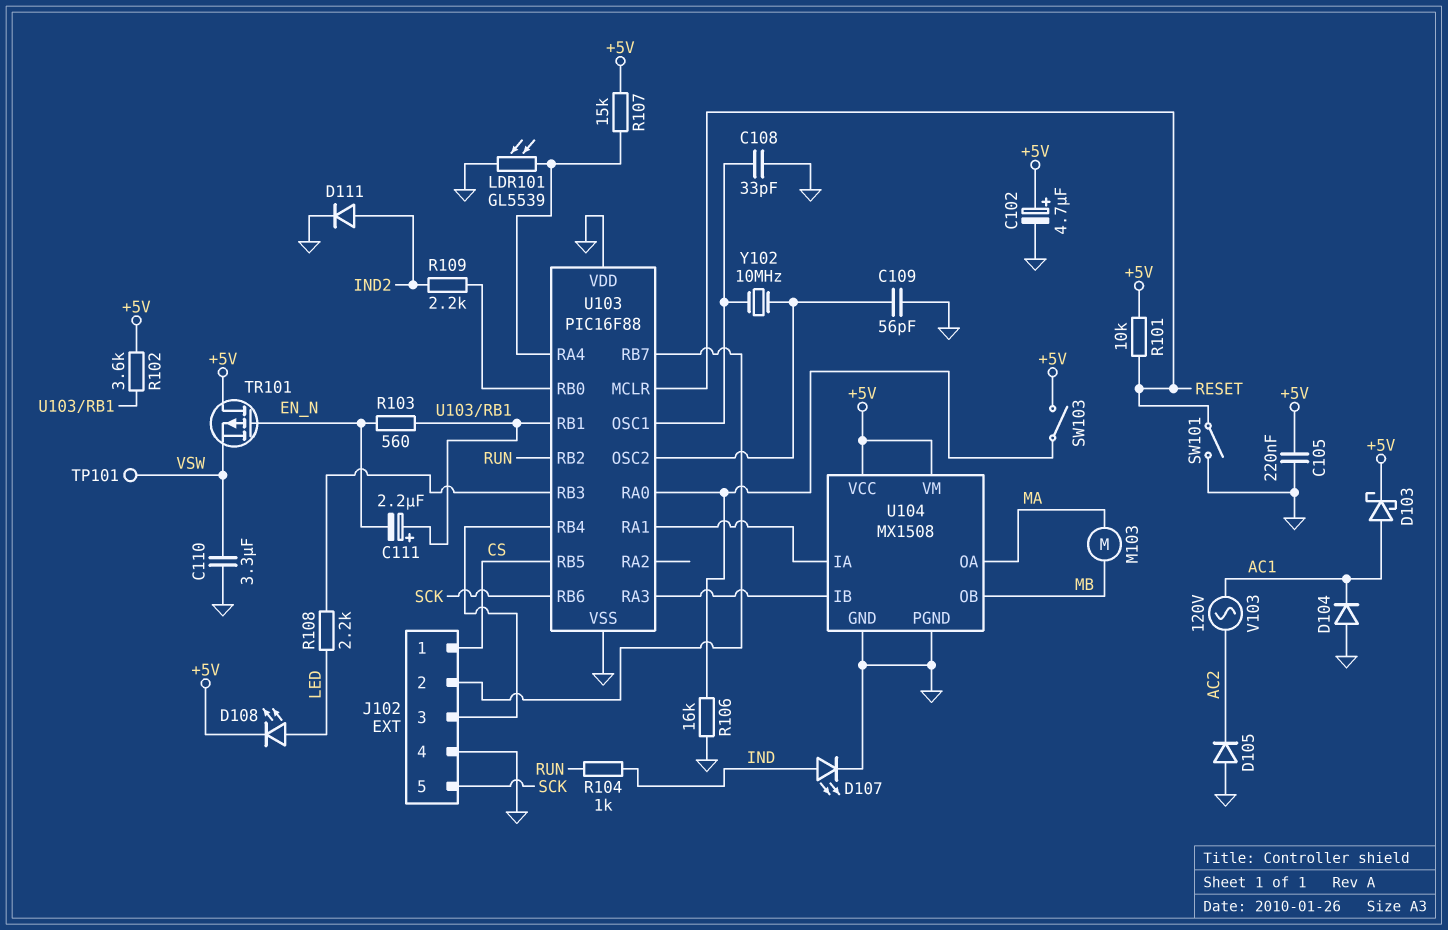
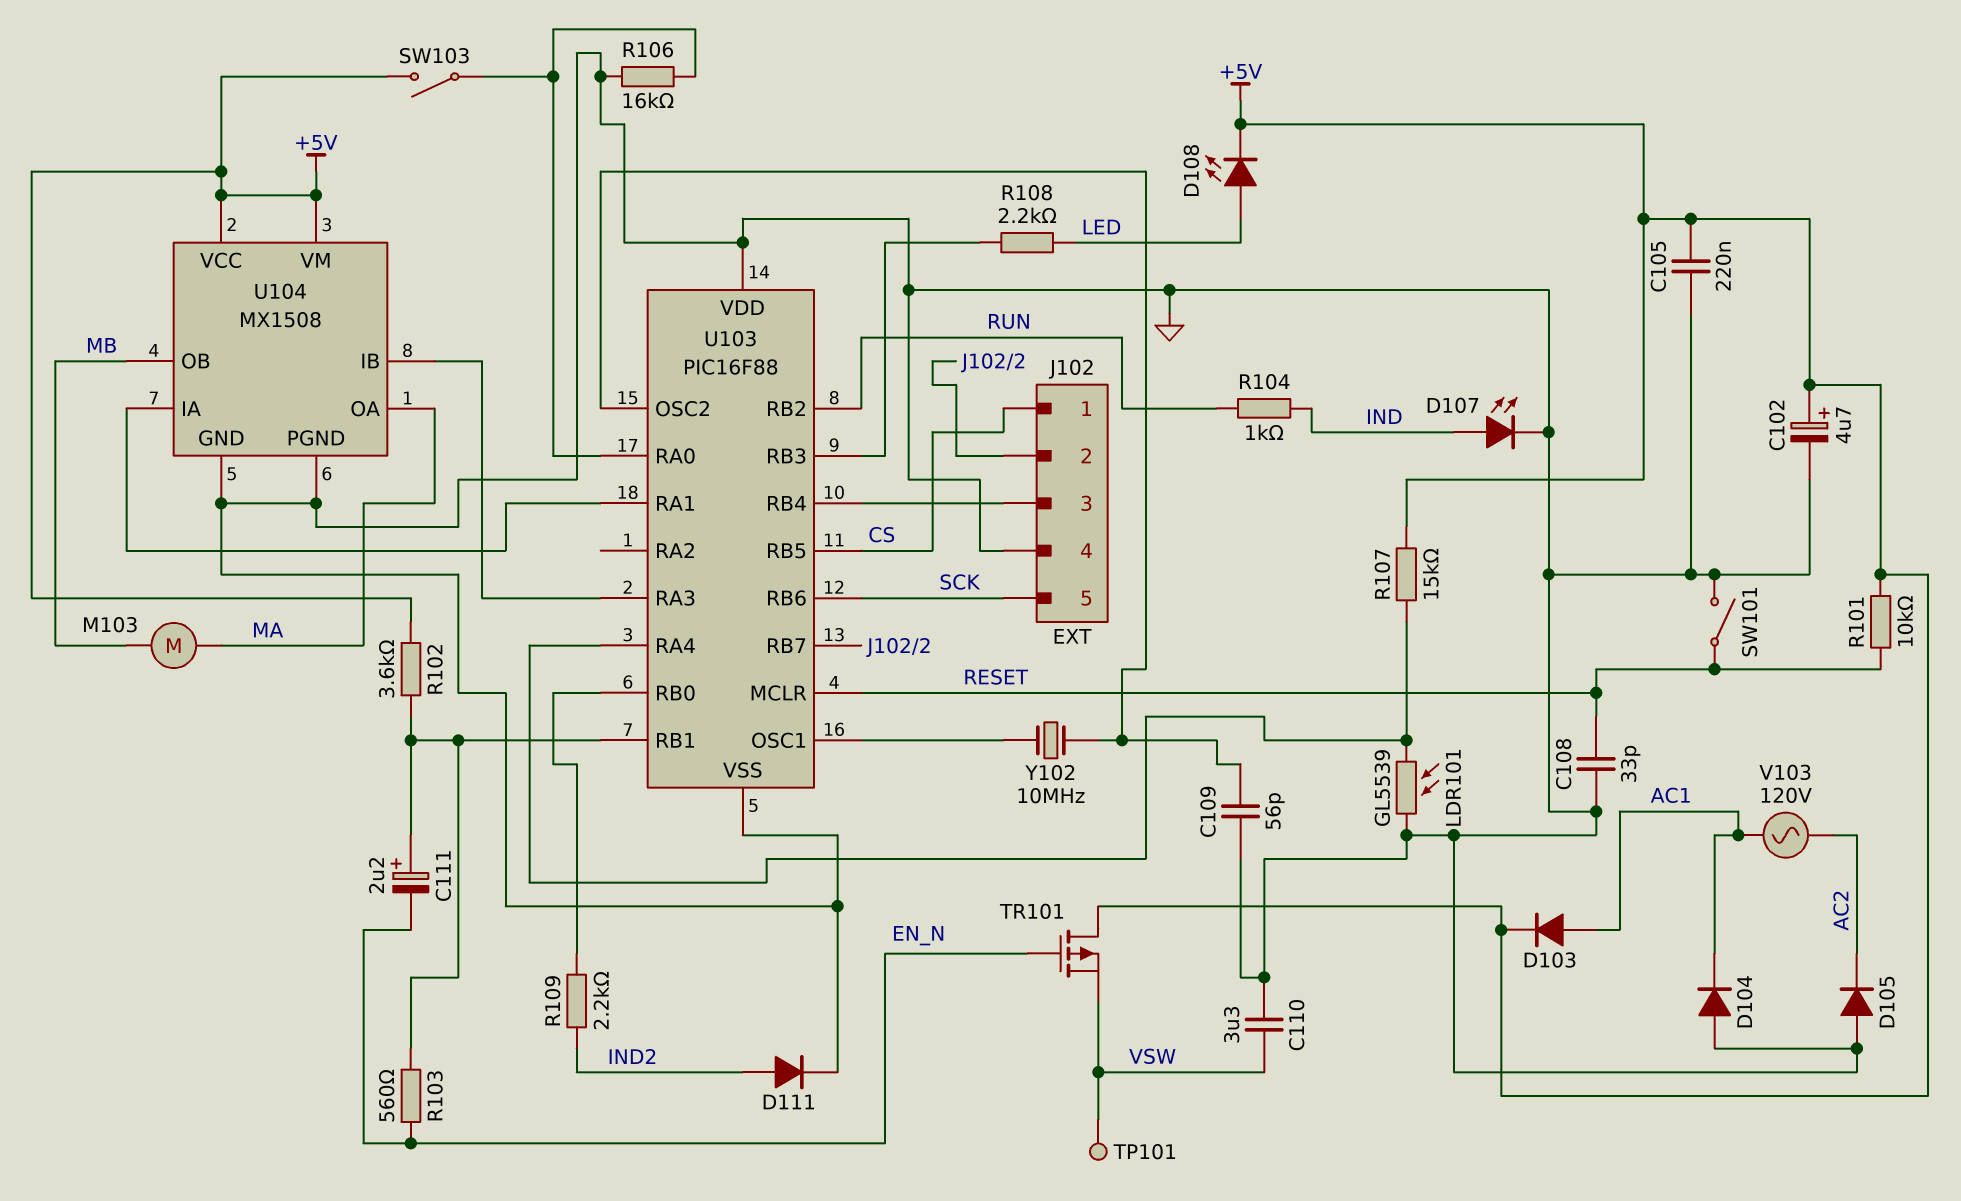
C108: 33pF (GND, U103/OSC1) -> 33pF (GND, RESET)
D103: schottky (A AC1, K +5V) -> diode (A AC1, K +5V)

